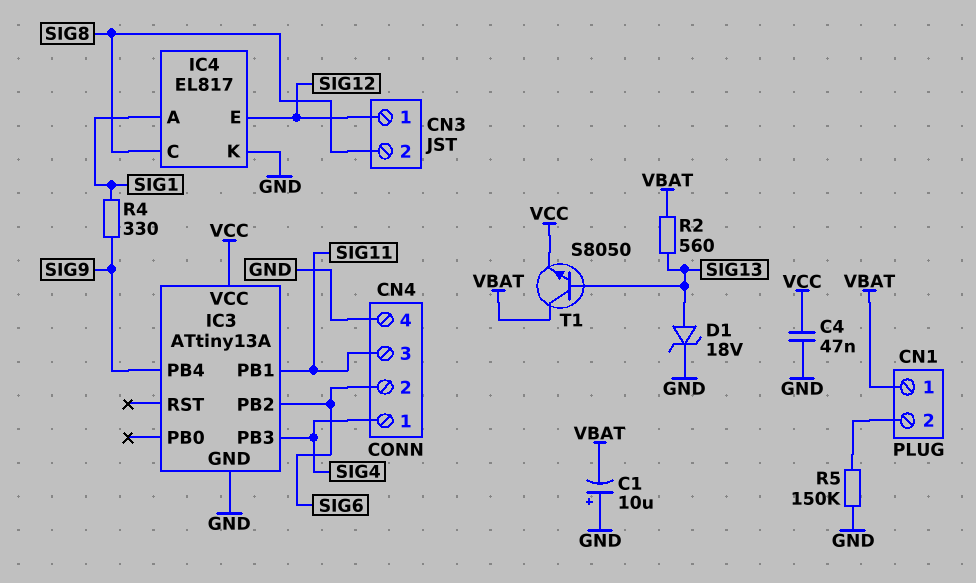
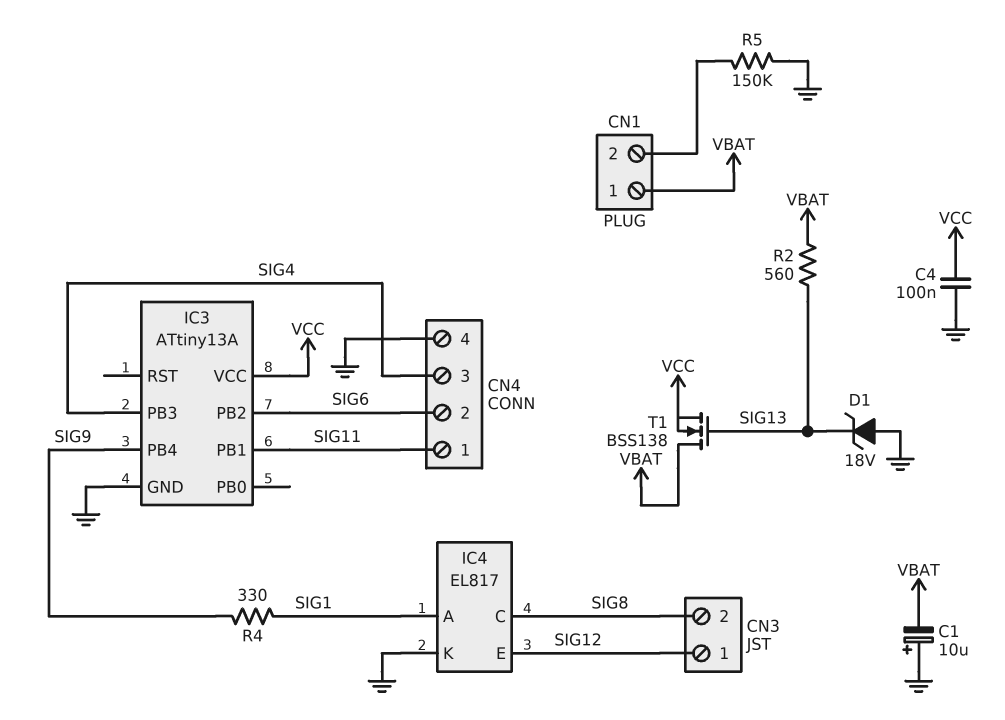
C4: 47nF (GND, VCC) -> 100nF (GND, VCC)
CN4 pin 1: SIG4 -> SIG11
CN4 pin 3: SIG11 -> SIG4
D1: zener 18V (A SIG13, K GND) -> zener 18V (A GND, K SIG13)
T1: NPN S8050 (B SIG13, C VBAT, E VCC) -> NMOS BSS138 (G SIG13, D VBAT, S VCC)

